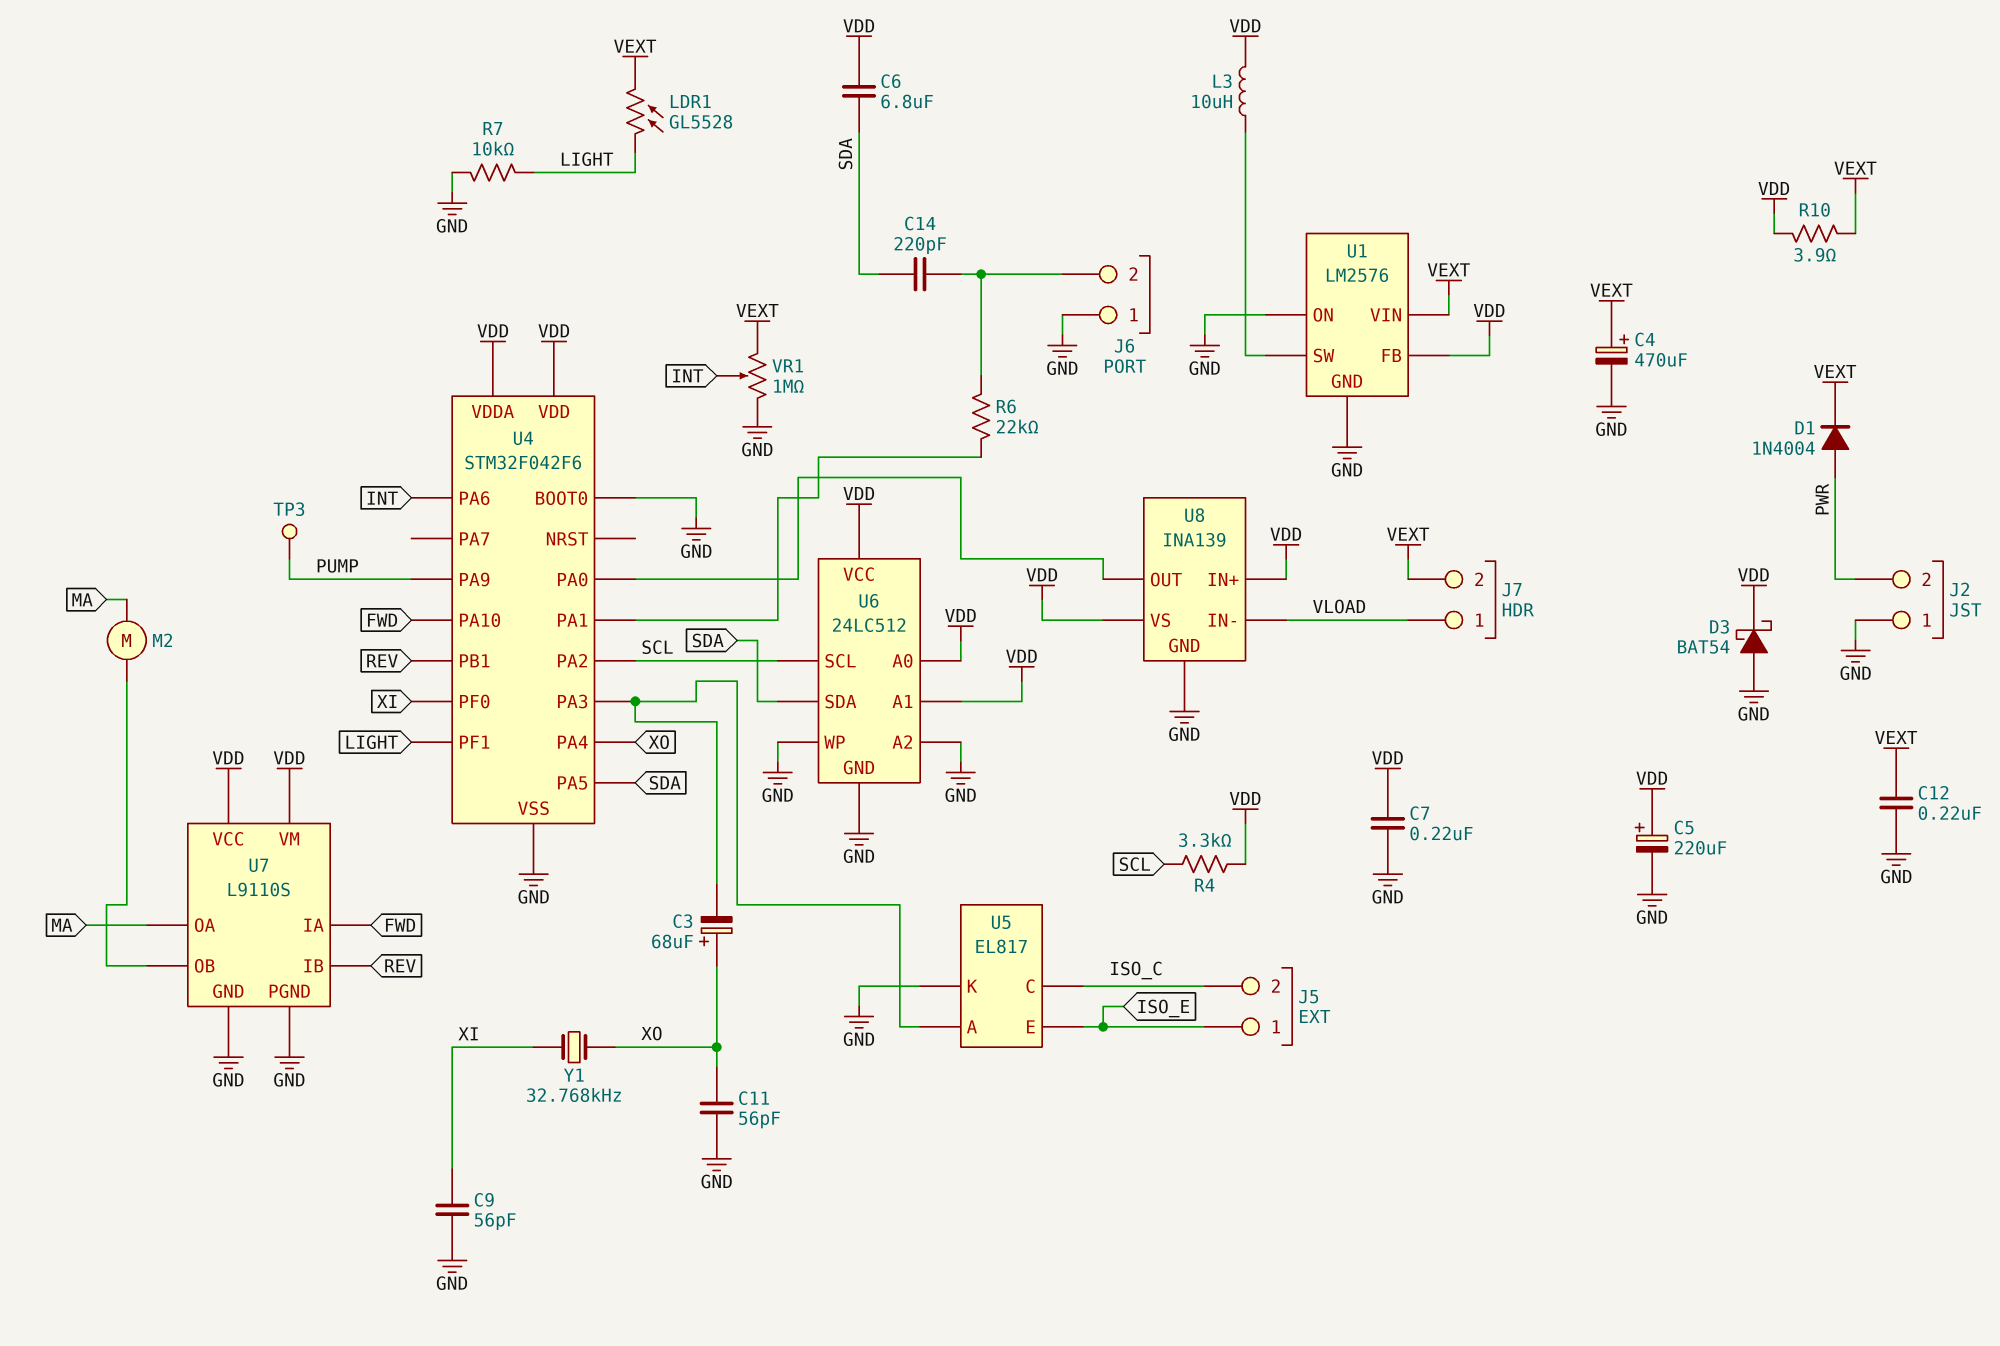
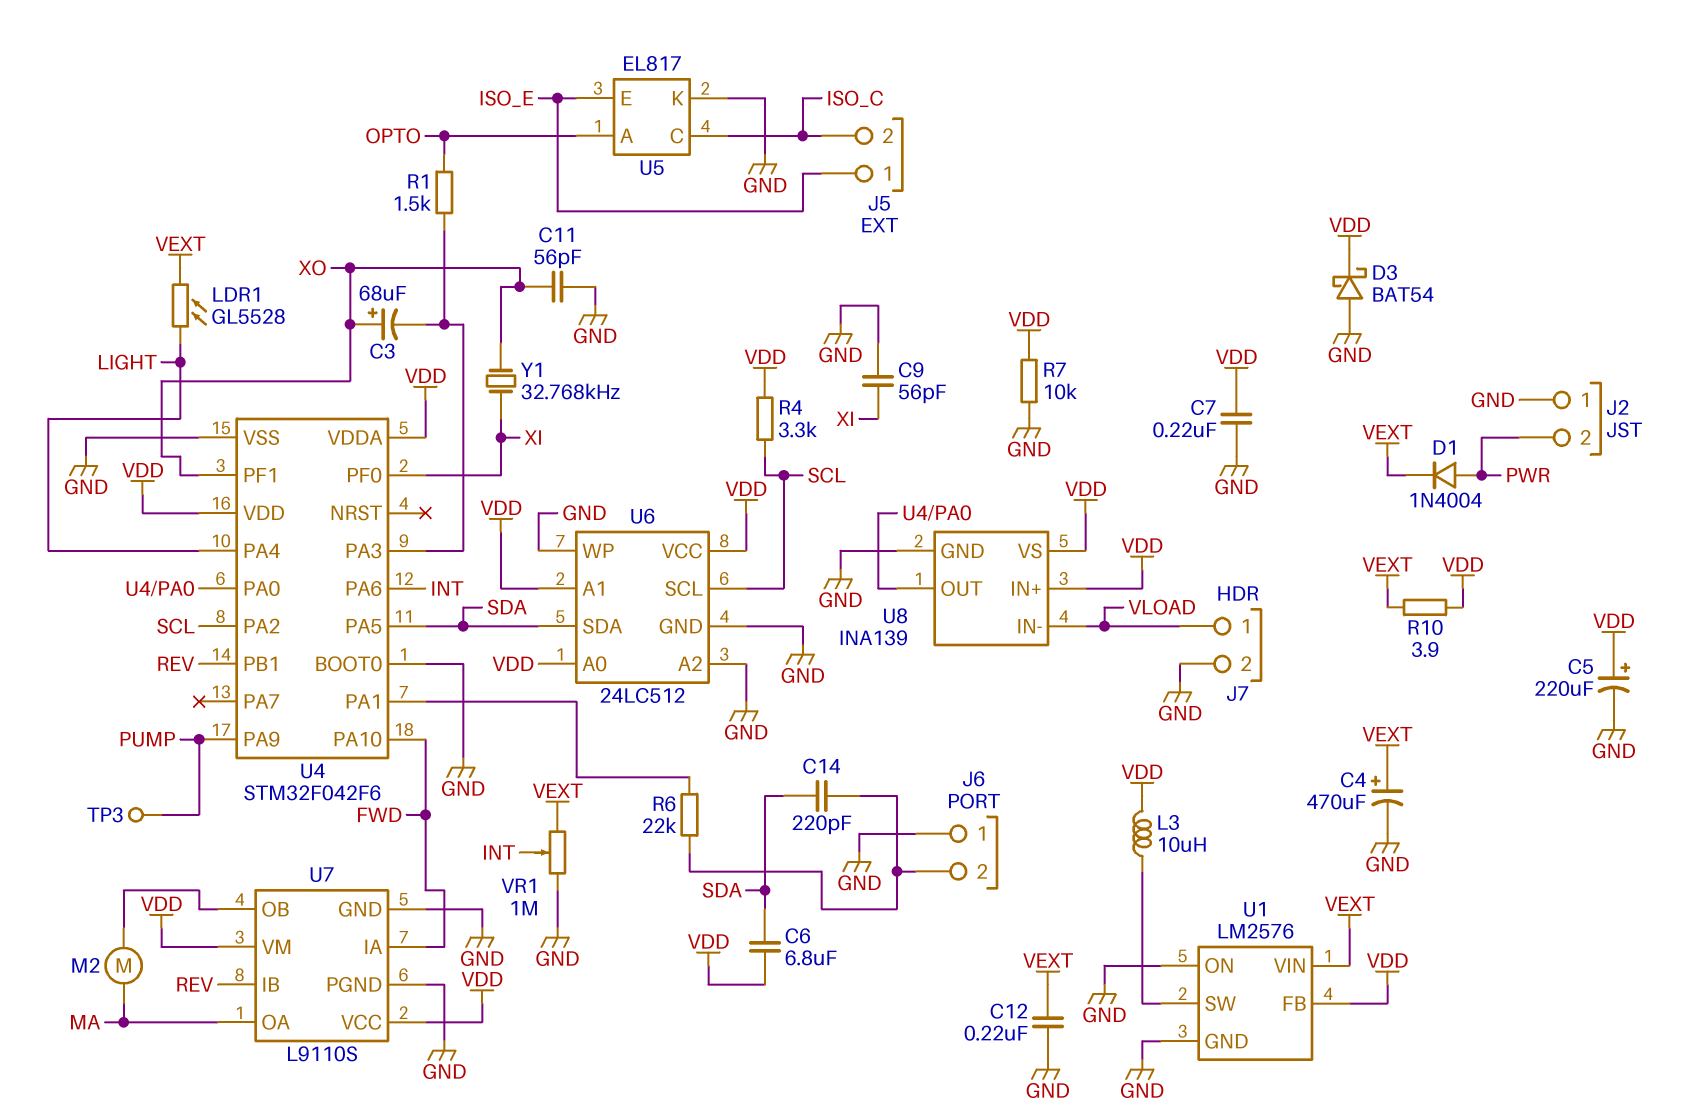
J7 pin 2: VEXT -> GND
R1: none -> 1.5k (OPTO, U4/PA3)
R7: 10k (GND, LIGHT) -> 10k (GND, VDD)
U4 pin PA4: XO -> LIGHT
U4 pin PF1: LIGHT -> XO
U5 pin A: U4/PA3 -> OPTO

